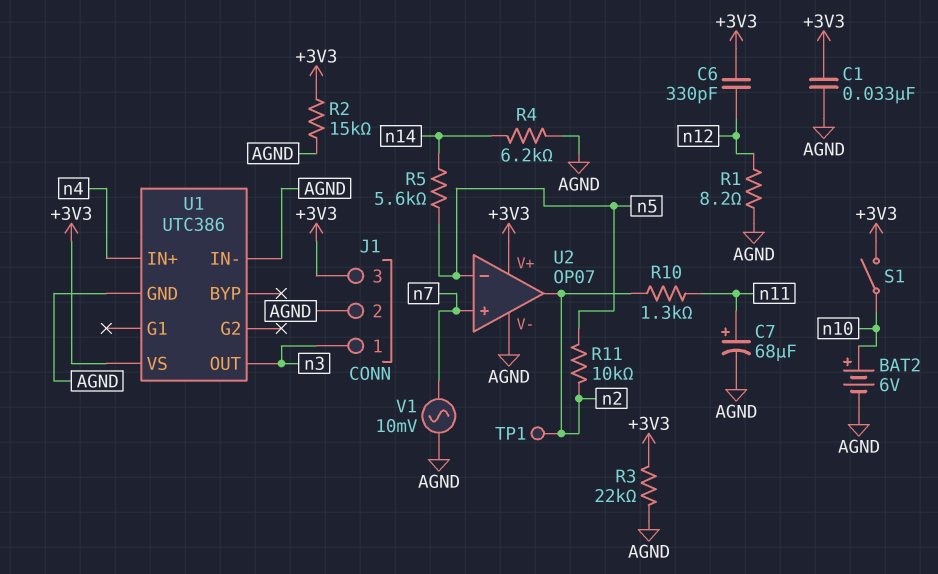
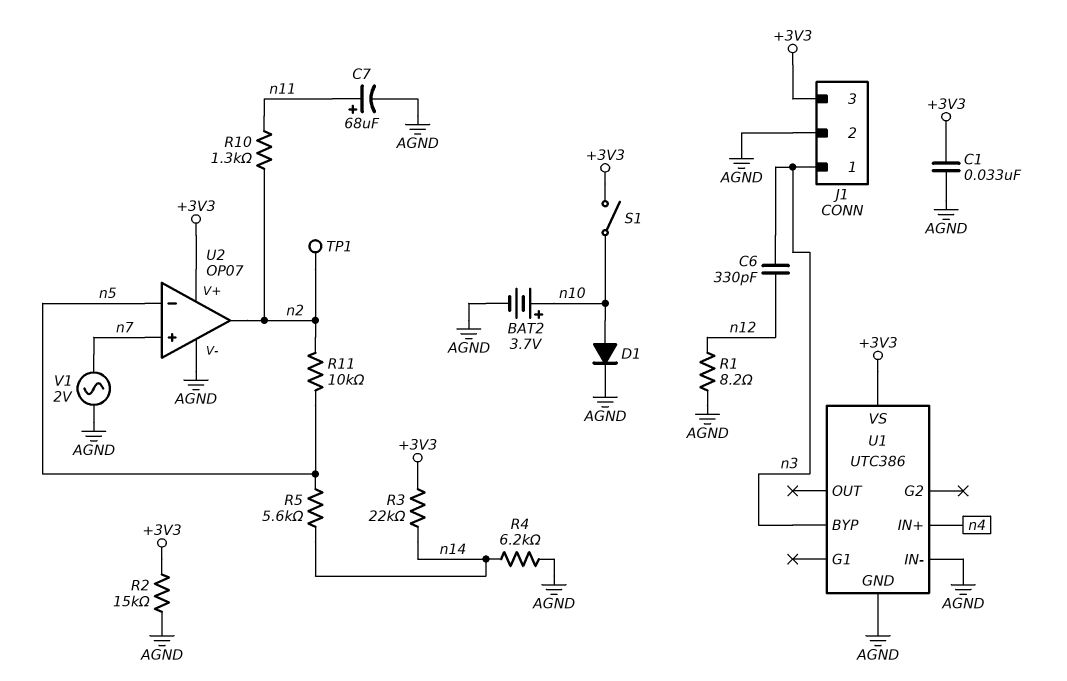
BAT2: 6V (plus n10, minus AGND) -> 3.7V (plus n10, minus AGND)
C6: 330pF (+3V3, n12) -> 330pF (n3, n12)
D1: none -> diode (A n10, K AGND)
R3: 22k (+3V3, AGND) -> 22k (+3V3, n14)
U1 pin BYP: none -> n3
U1 pin OUT: n3 -> none
V1: AC 10mV (AGND, n7) -> AC 2V (AGND, n7)

